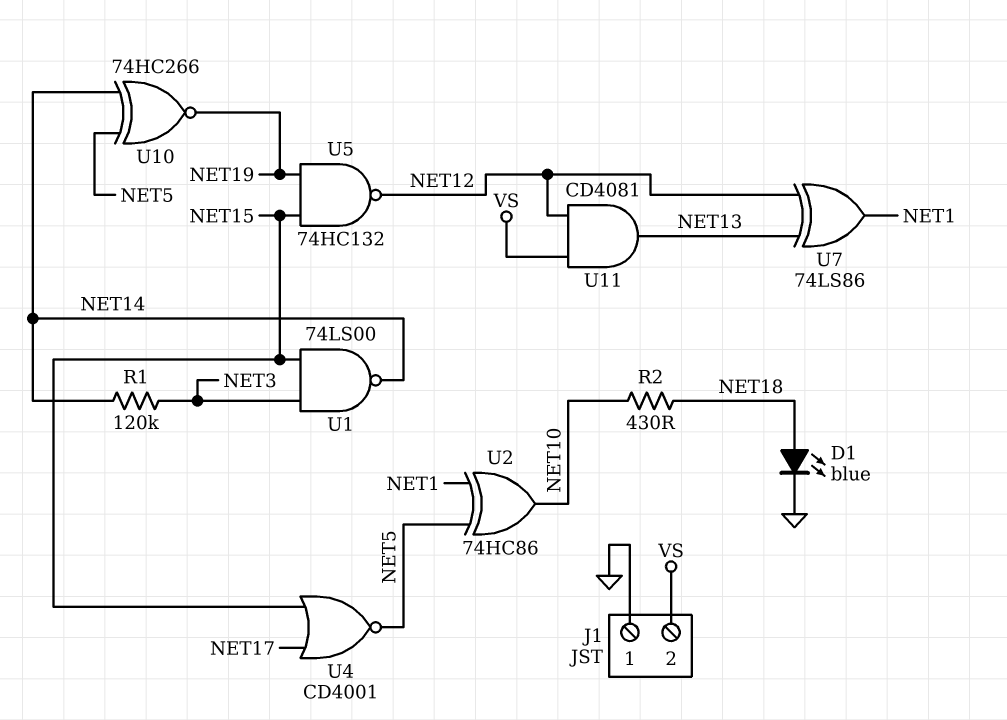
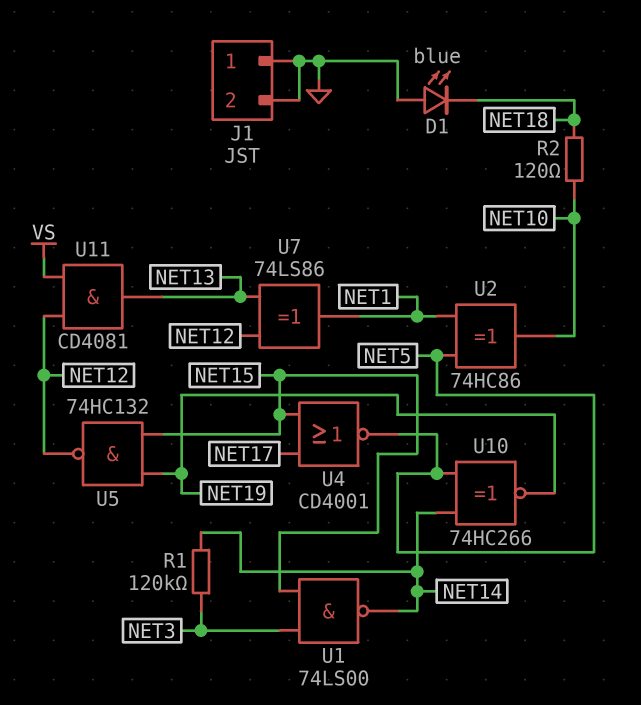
D1: LED blue (A NET18, K GND) -> LED blue (A GND, K NET18)
J1 pin 2: VS -> GND
R2: 430 (NET10, NET18) -> 120 (NET10, NET18)

